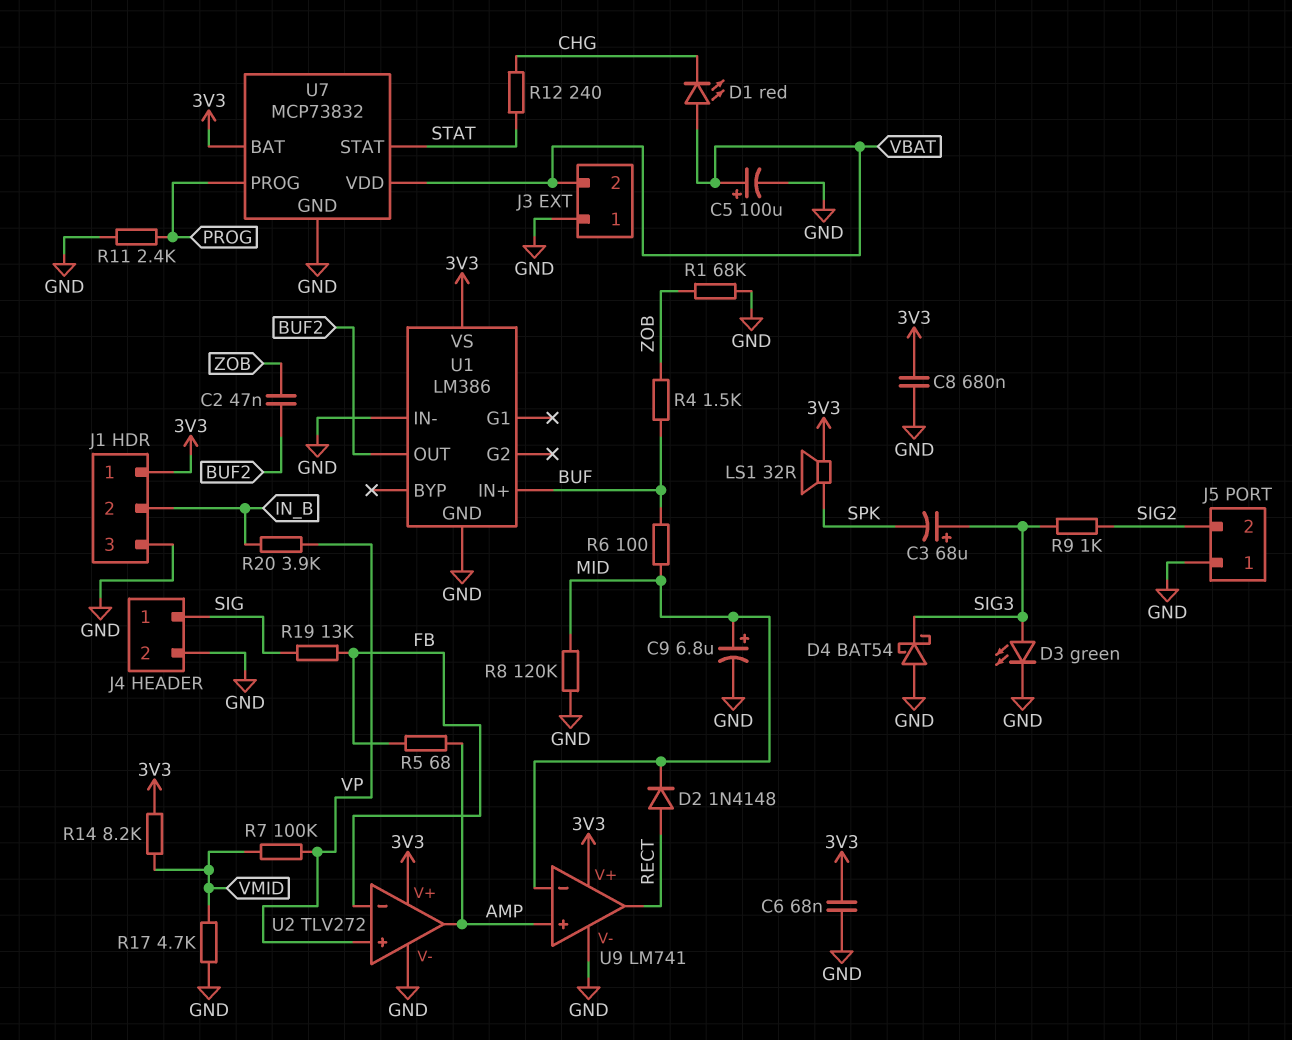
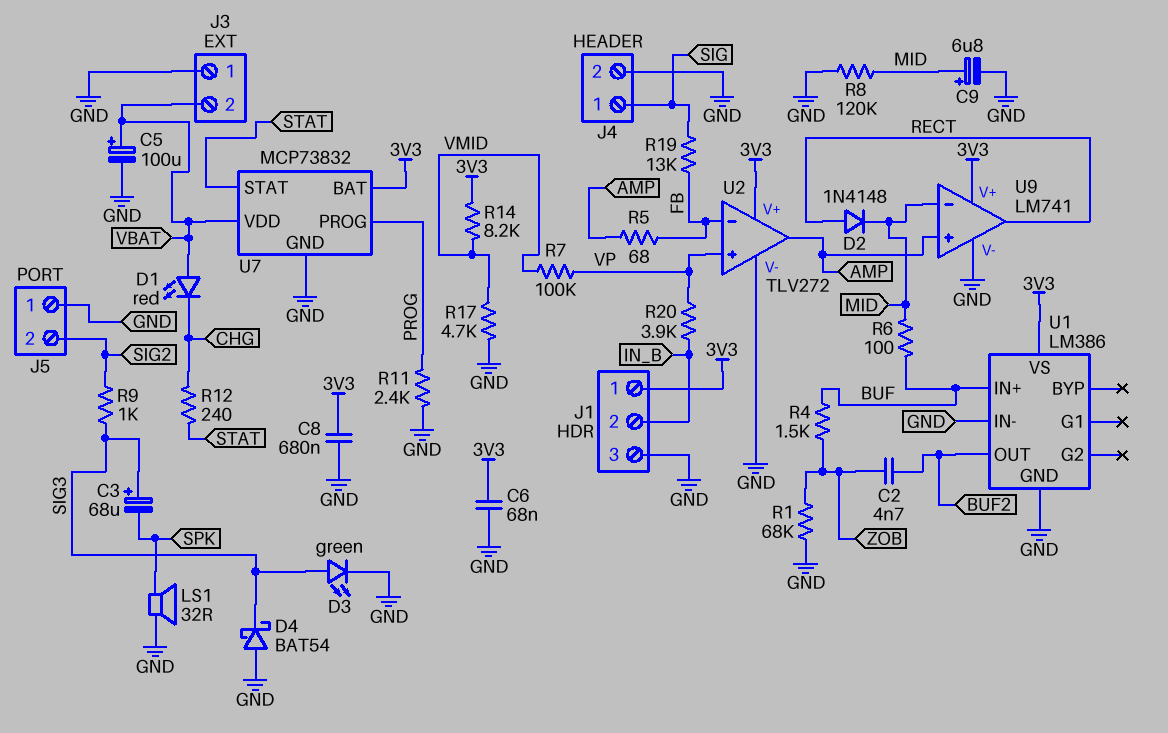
C2: 47nF (BUF2, ZOB) -> 4.7nF (BUF2, ZOB)
LS1: speaker 32R (3V3, SPK) -> speaker 32R (GND, SPK)

